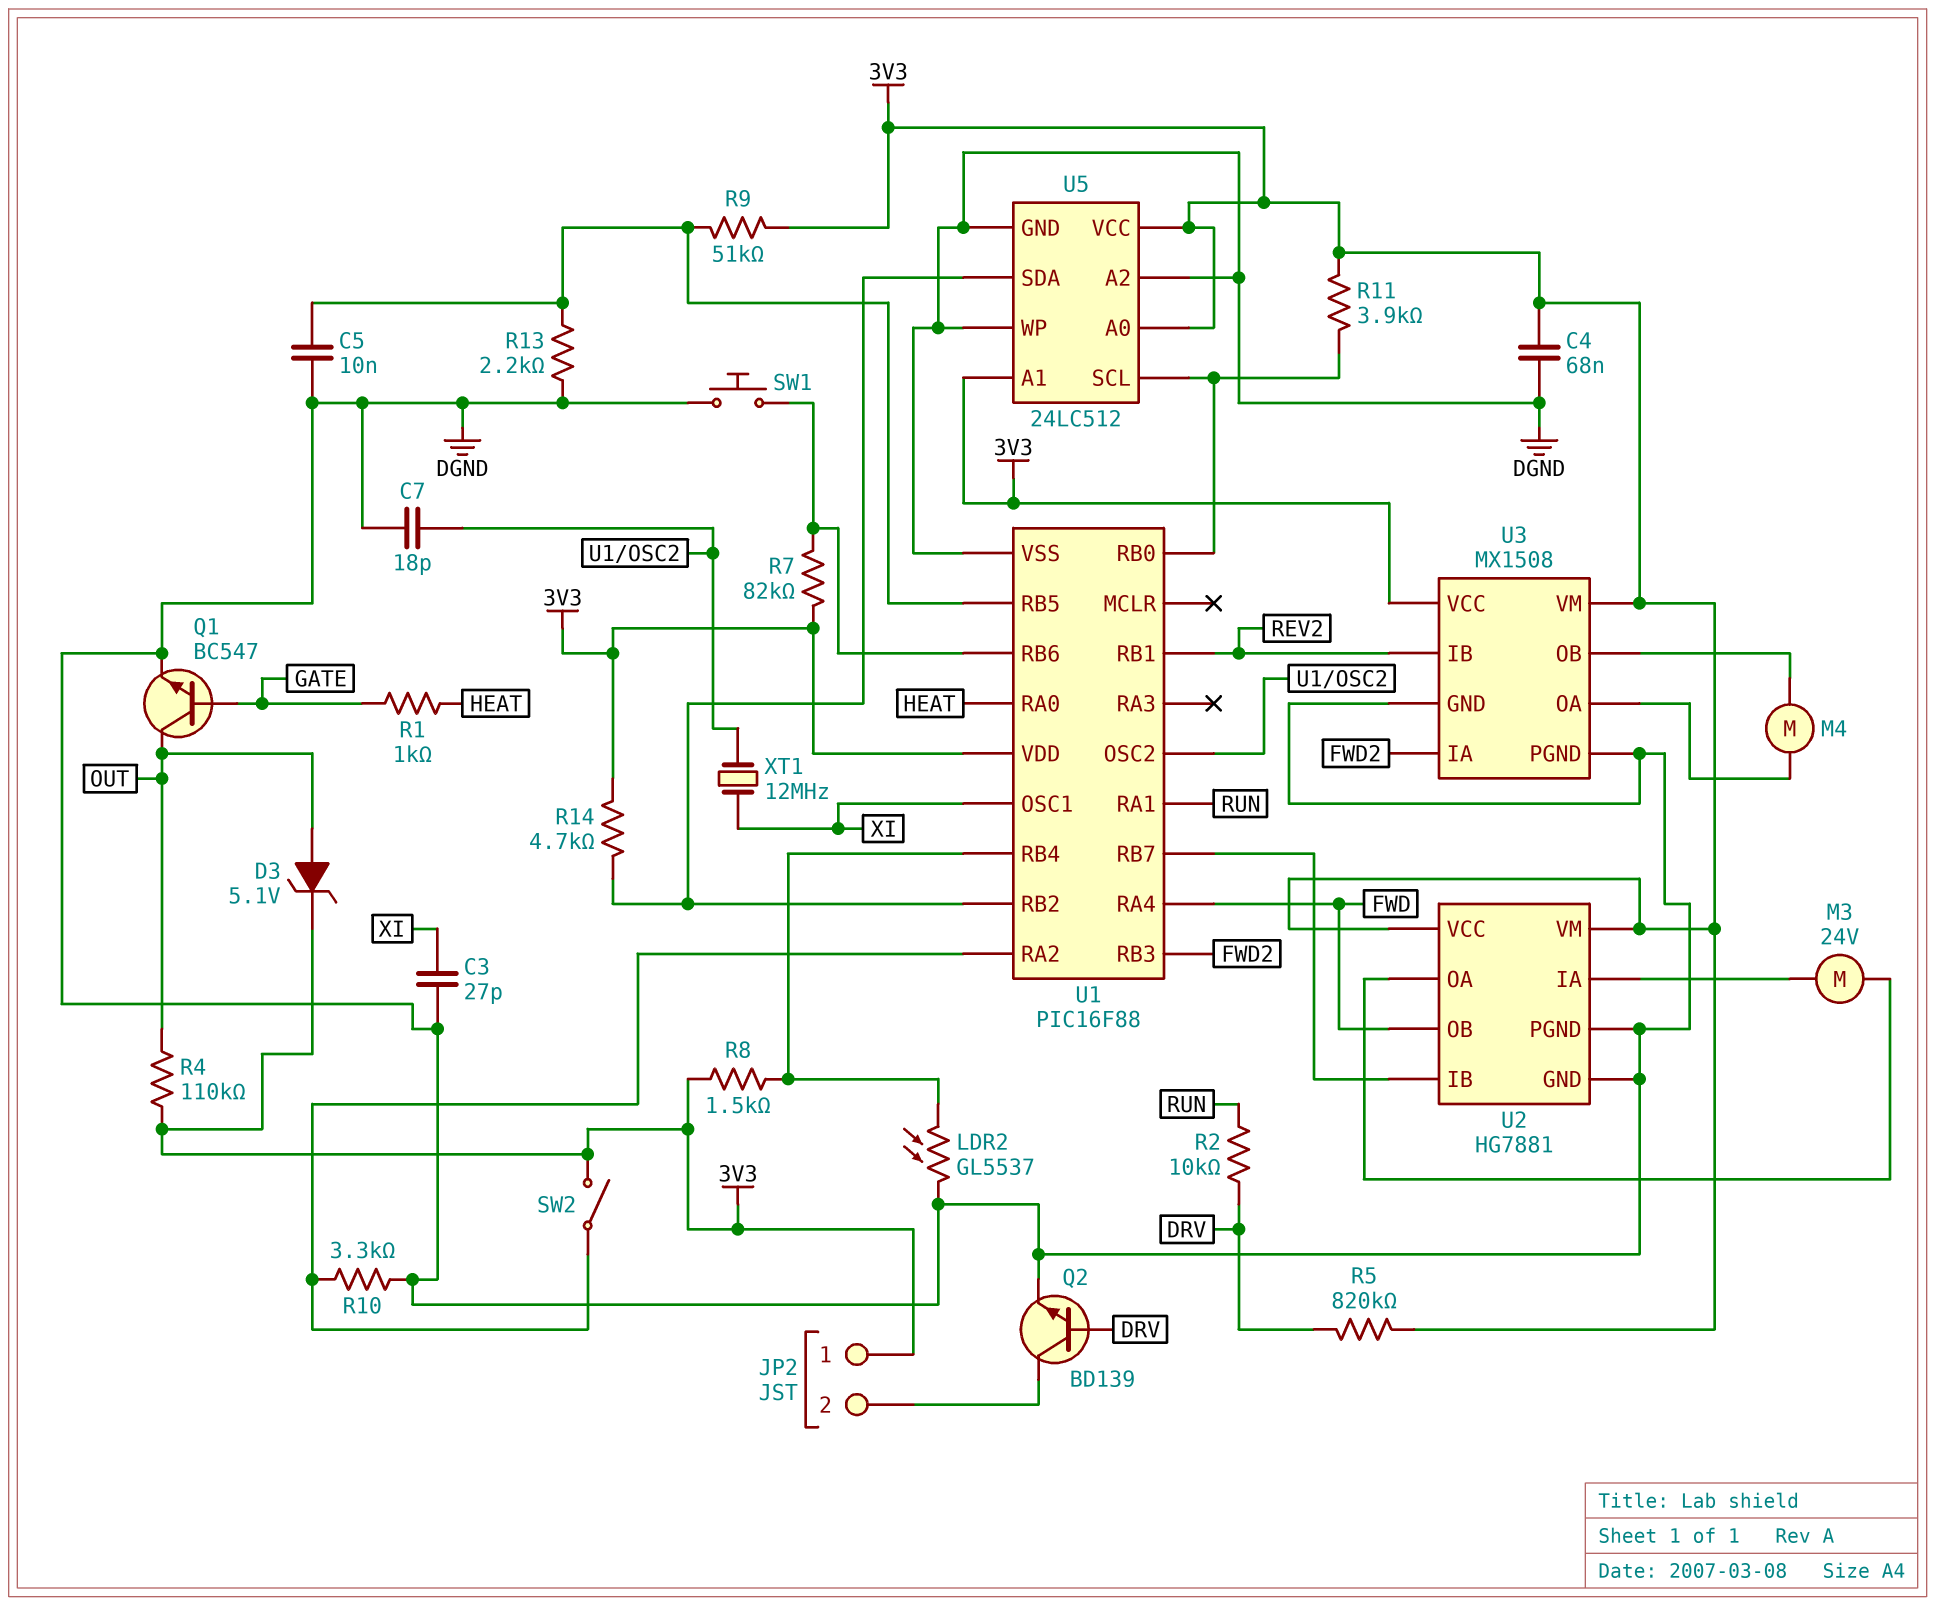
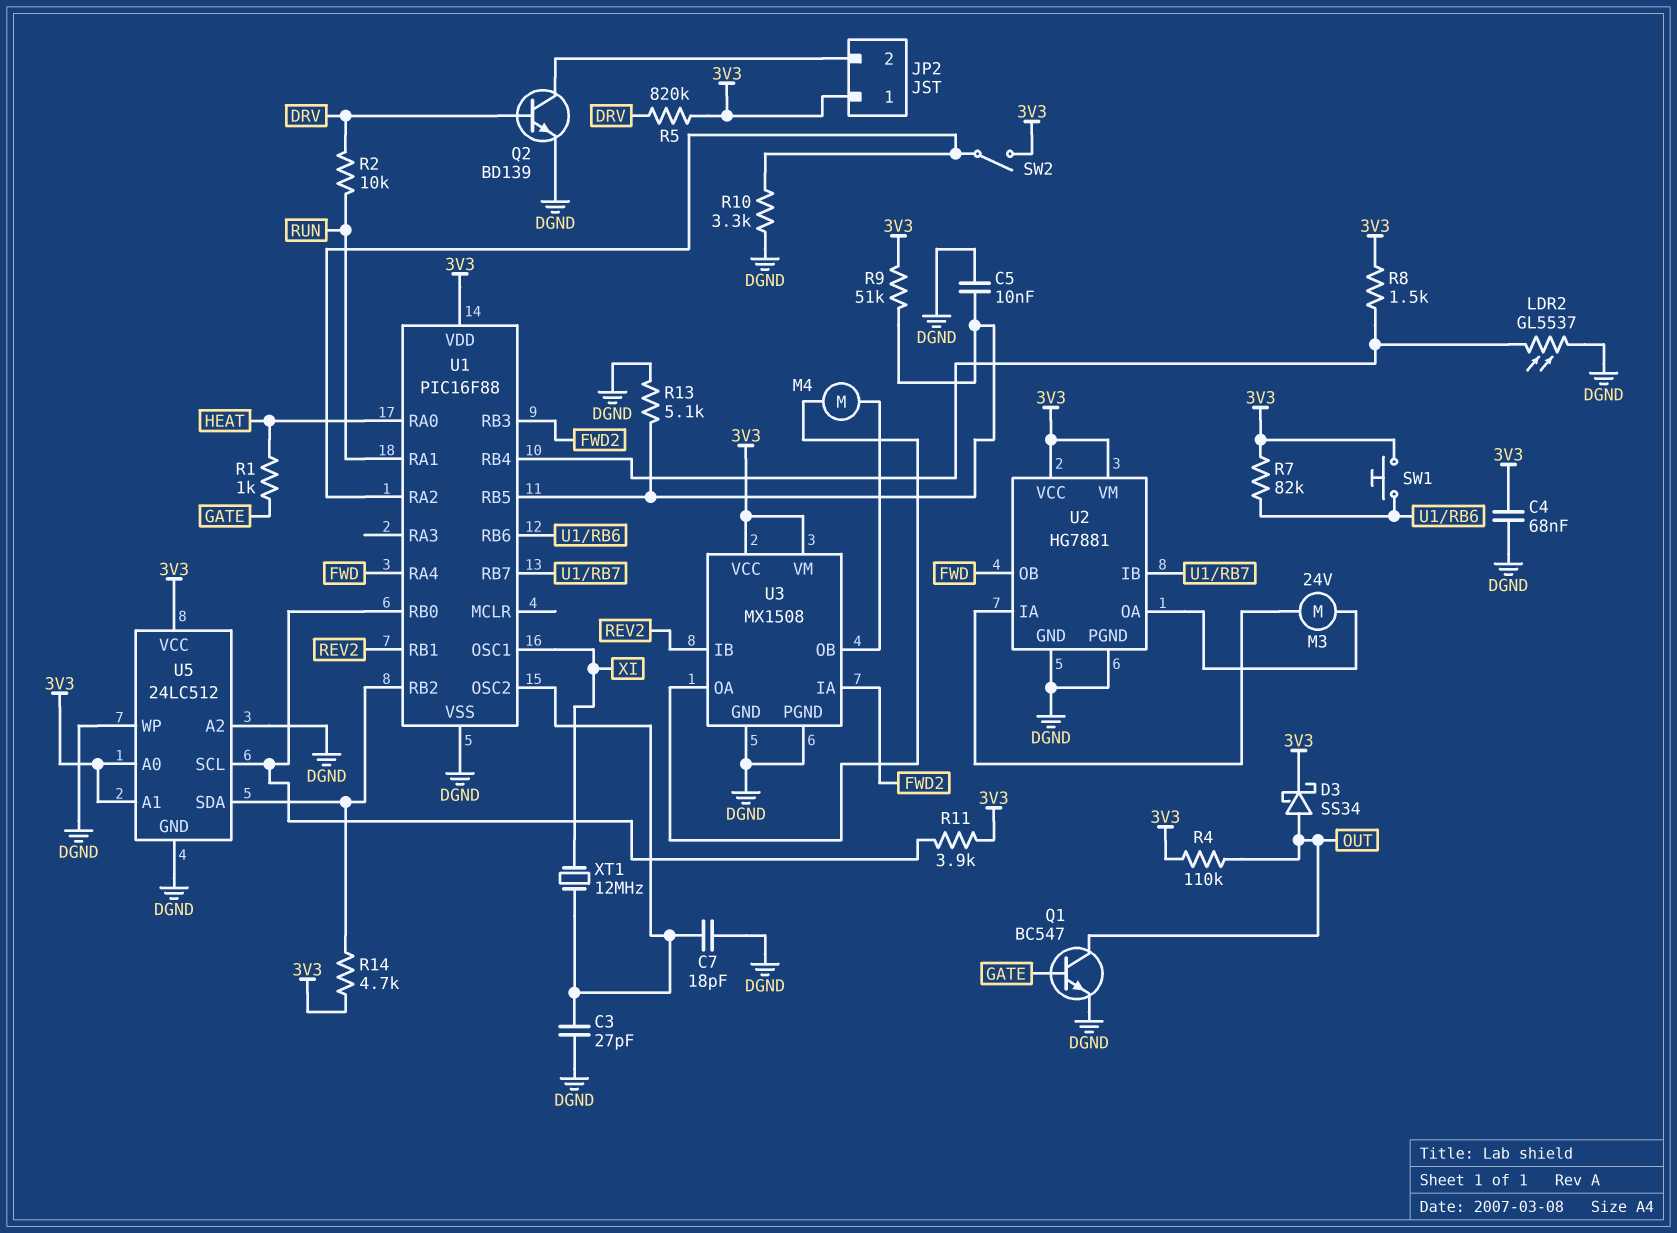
C3: 27pF (DGND, XI) -> 27pF (DGND, U1/OSC2)
D3: zener 5.1V (A OUT, K 3V3) -> schottky SS34 (A OUT, K 3V3)
R13: 2.2k (DGND, U1/RB5) -> 5.1k (DGND, U1/RB5)
SW1: button (DGND, U1/RB6) -> button (3V3, U1/RB6)

